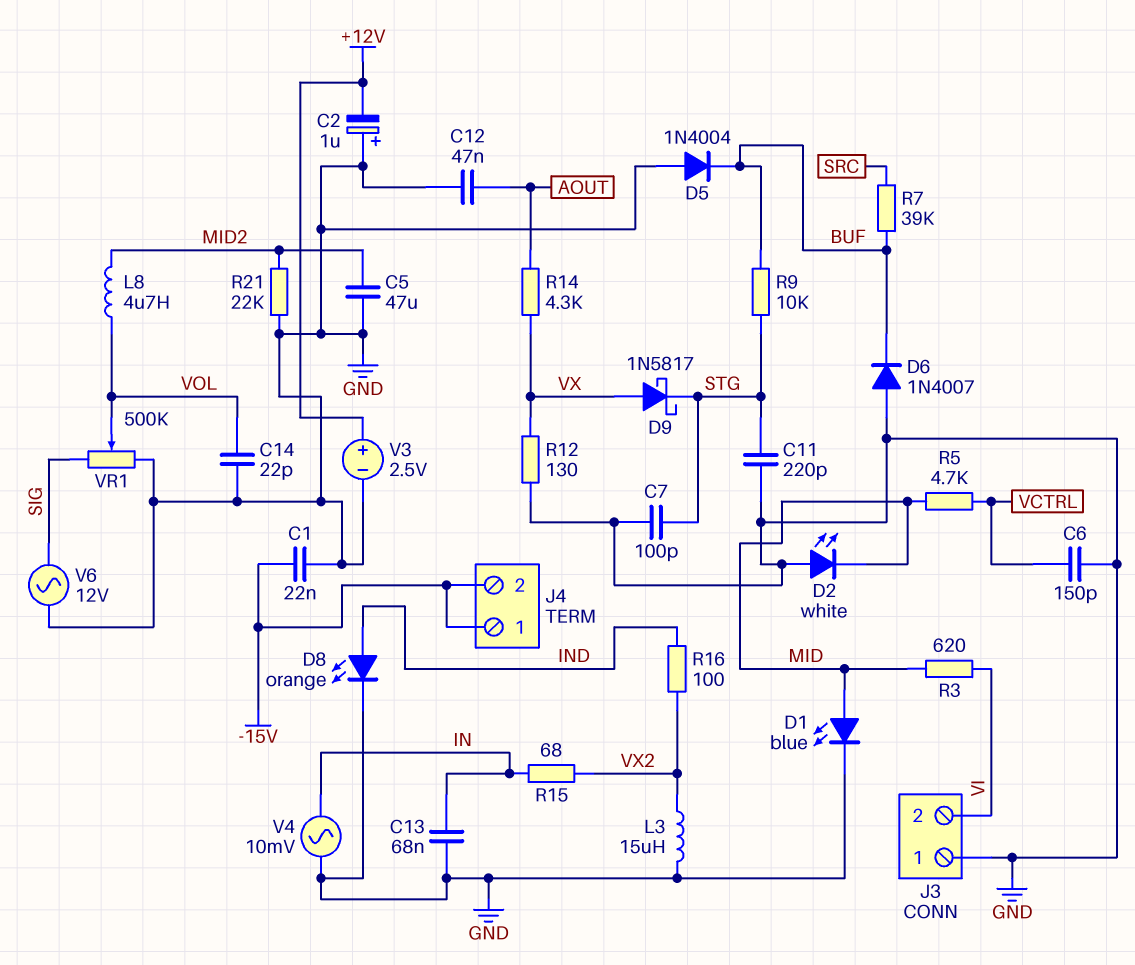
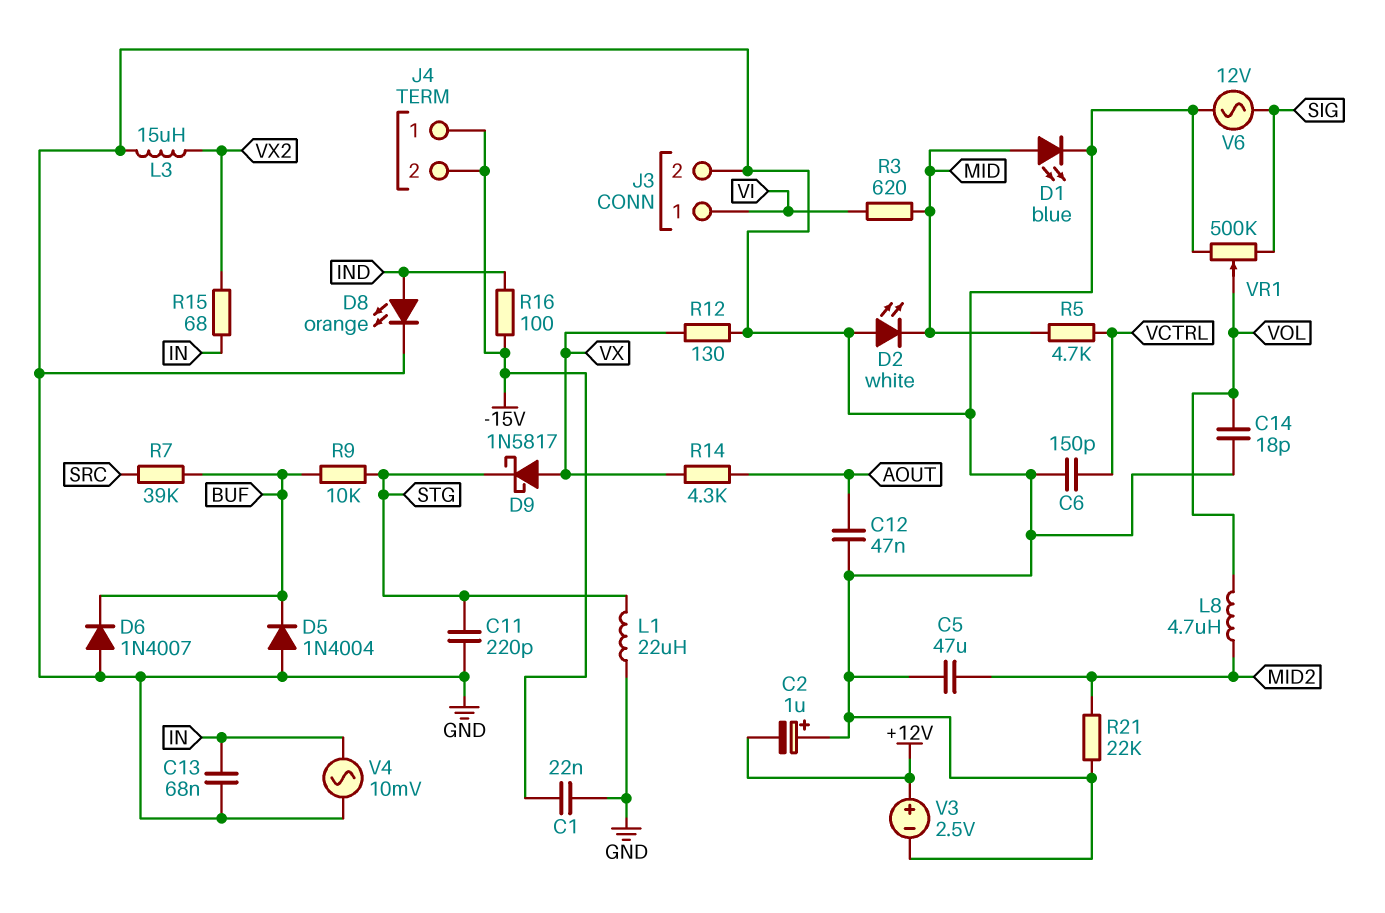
C7: 100pF (GND, STG) -> none
C14: 22pF (GND, VOL) -> 18pF (GND, VOL)
J3 pin 1: GND -> VI
J3 pin 2: VI -> GND
L1: none -> 22uH (GND, STG)
R16: 100 (IND, VX2) -> 100 (-15V, IND)

